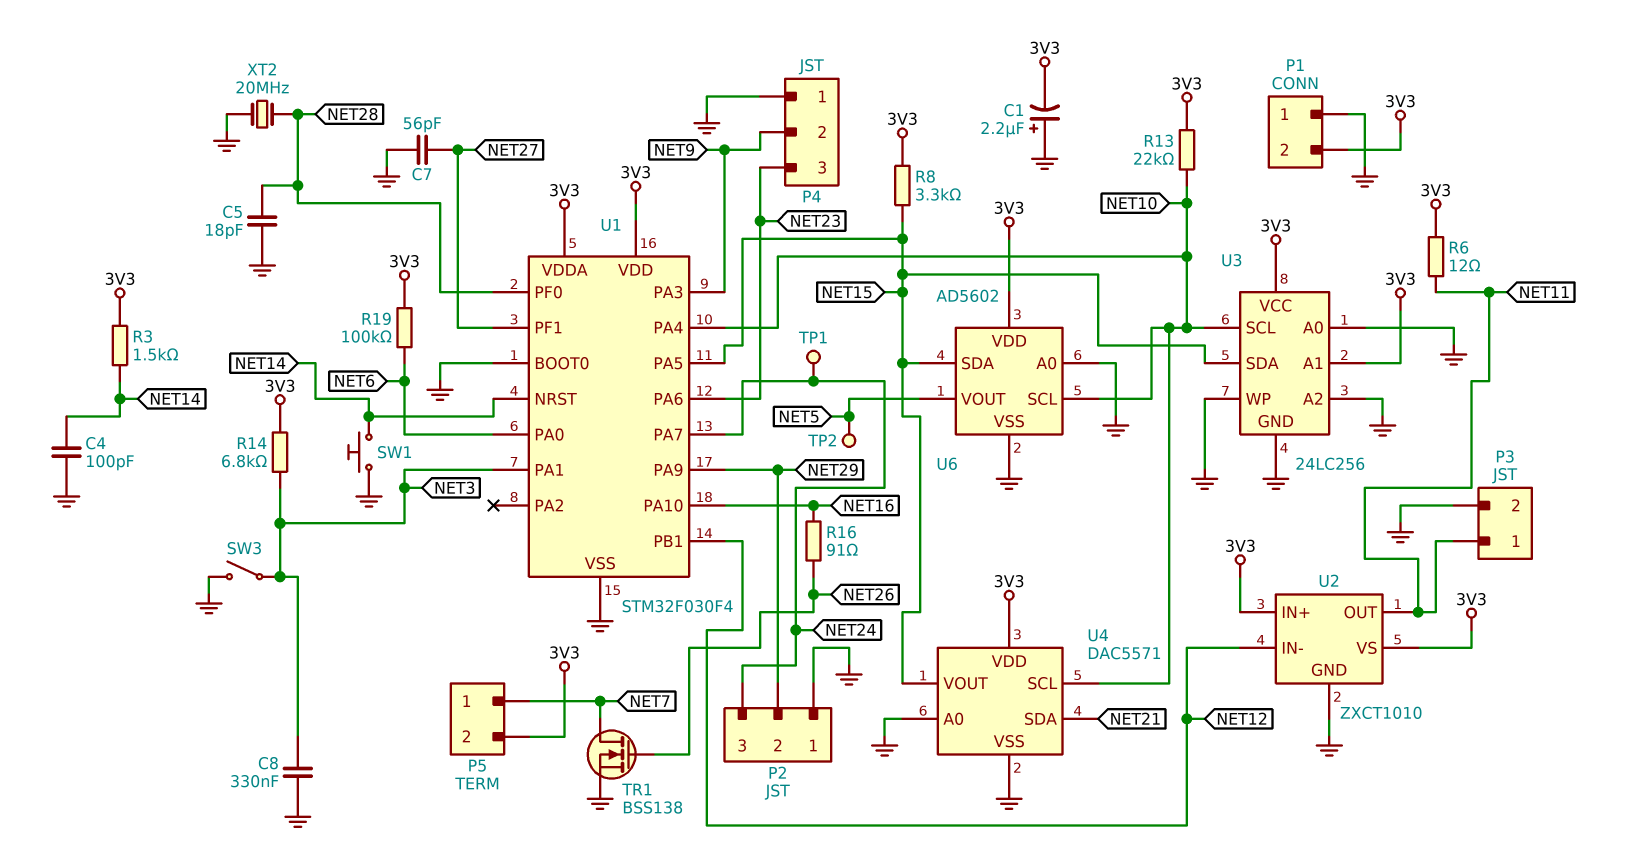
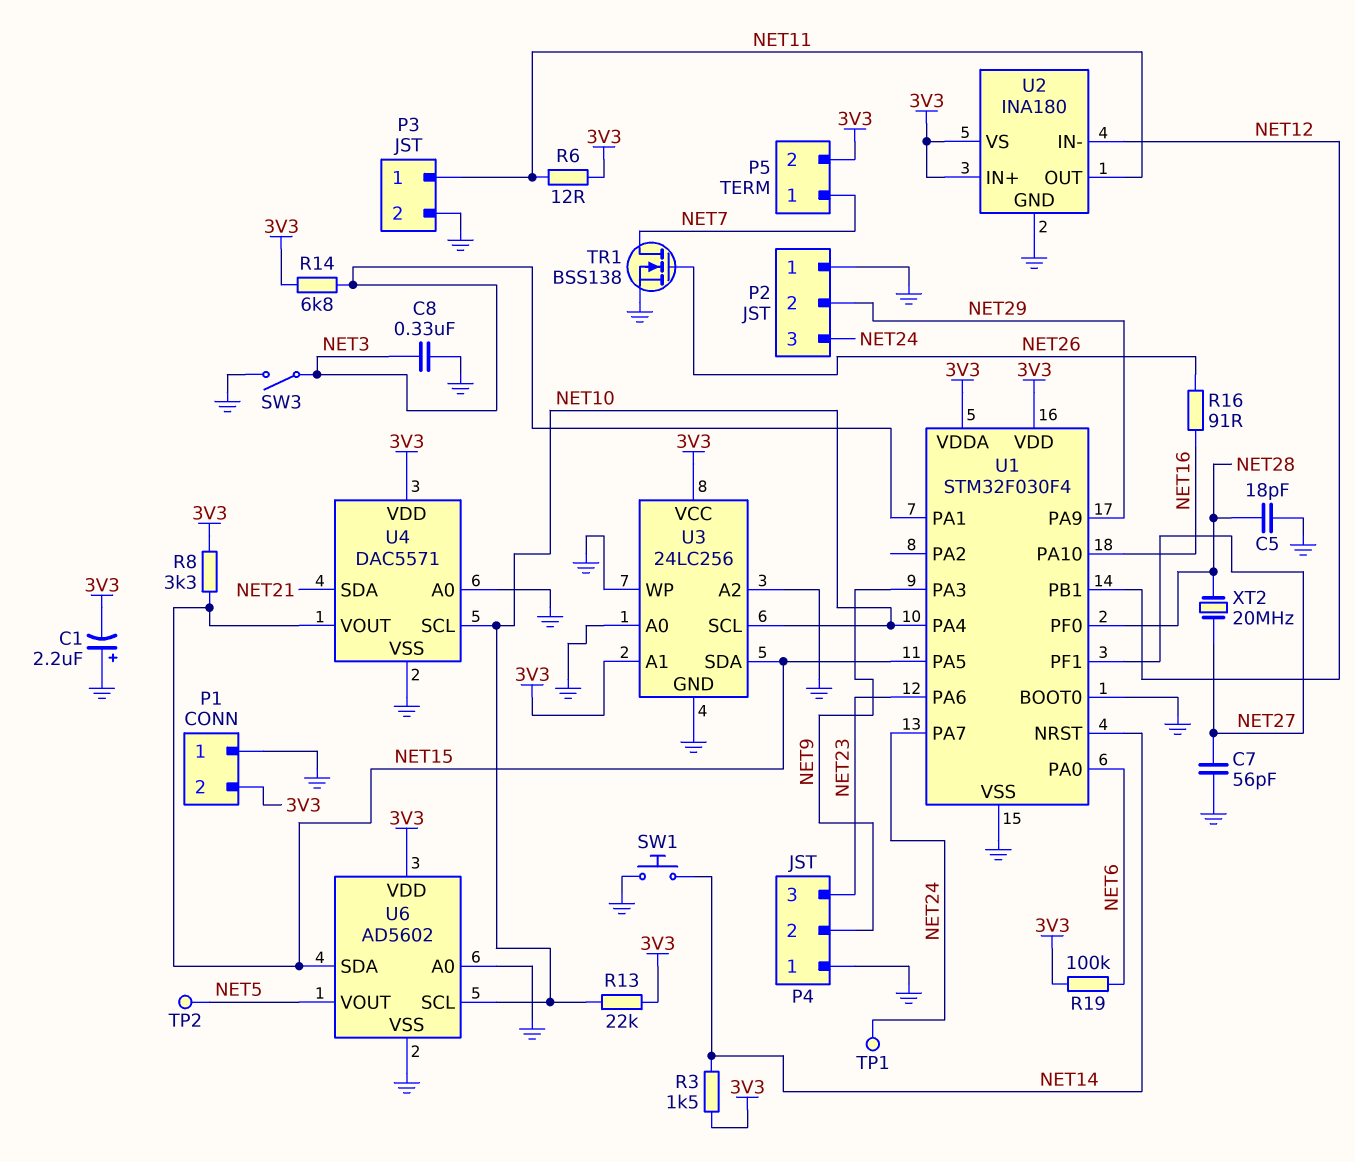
C4: 100pF (GND, NET14) -> none
U2: ZXCT1010 -> INA180
XT2: 20MHz (GND, NET28) -> 20MHz (NET27, NET28)

